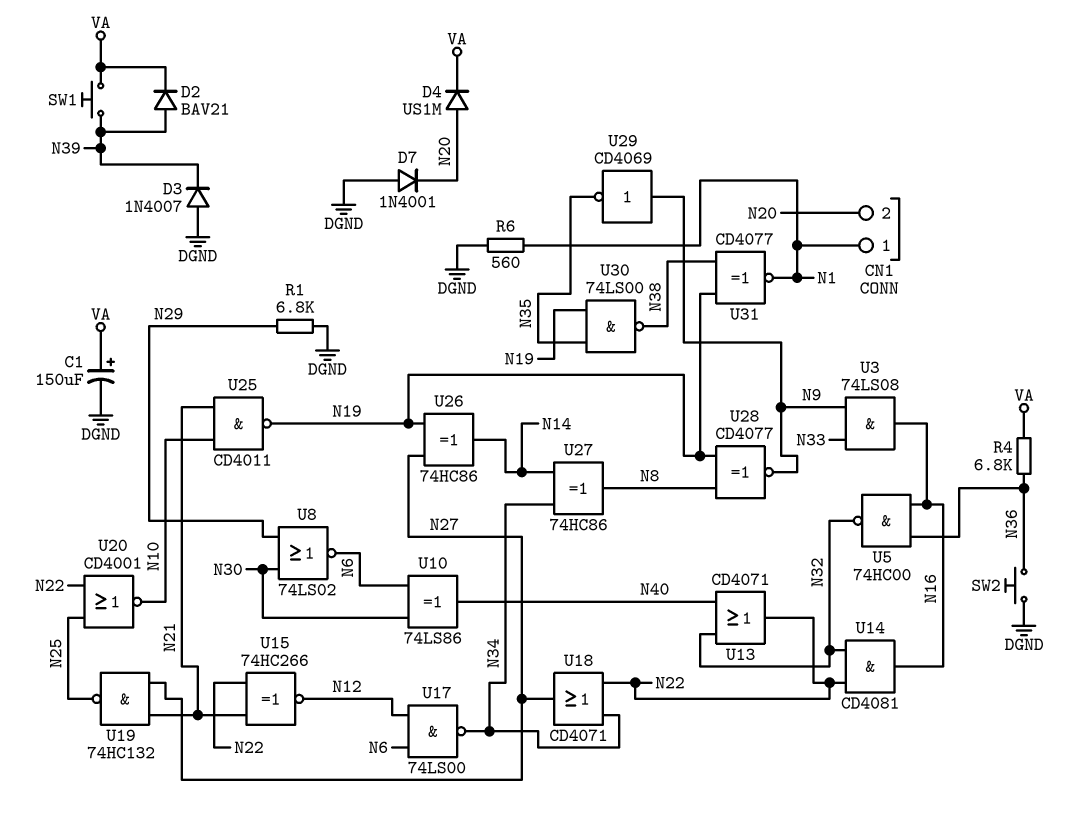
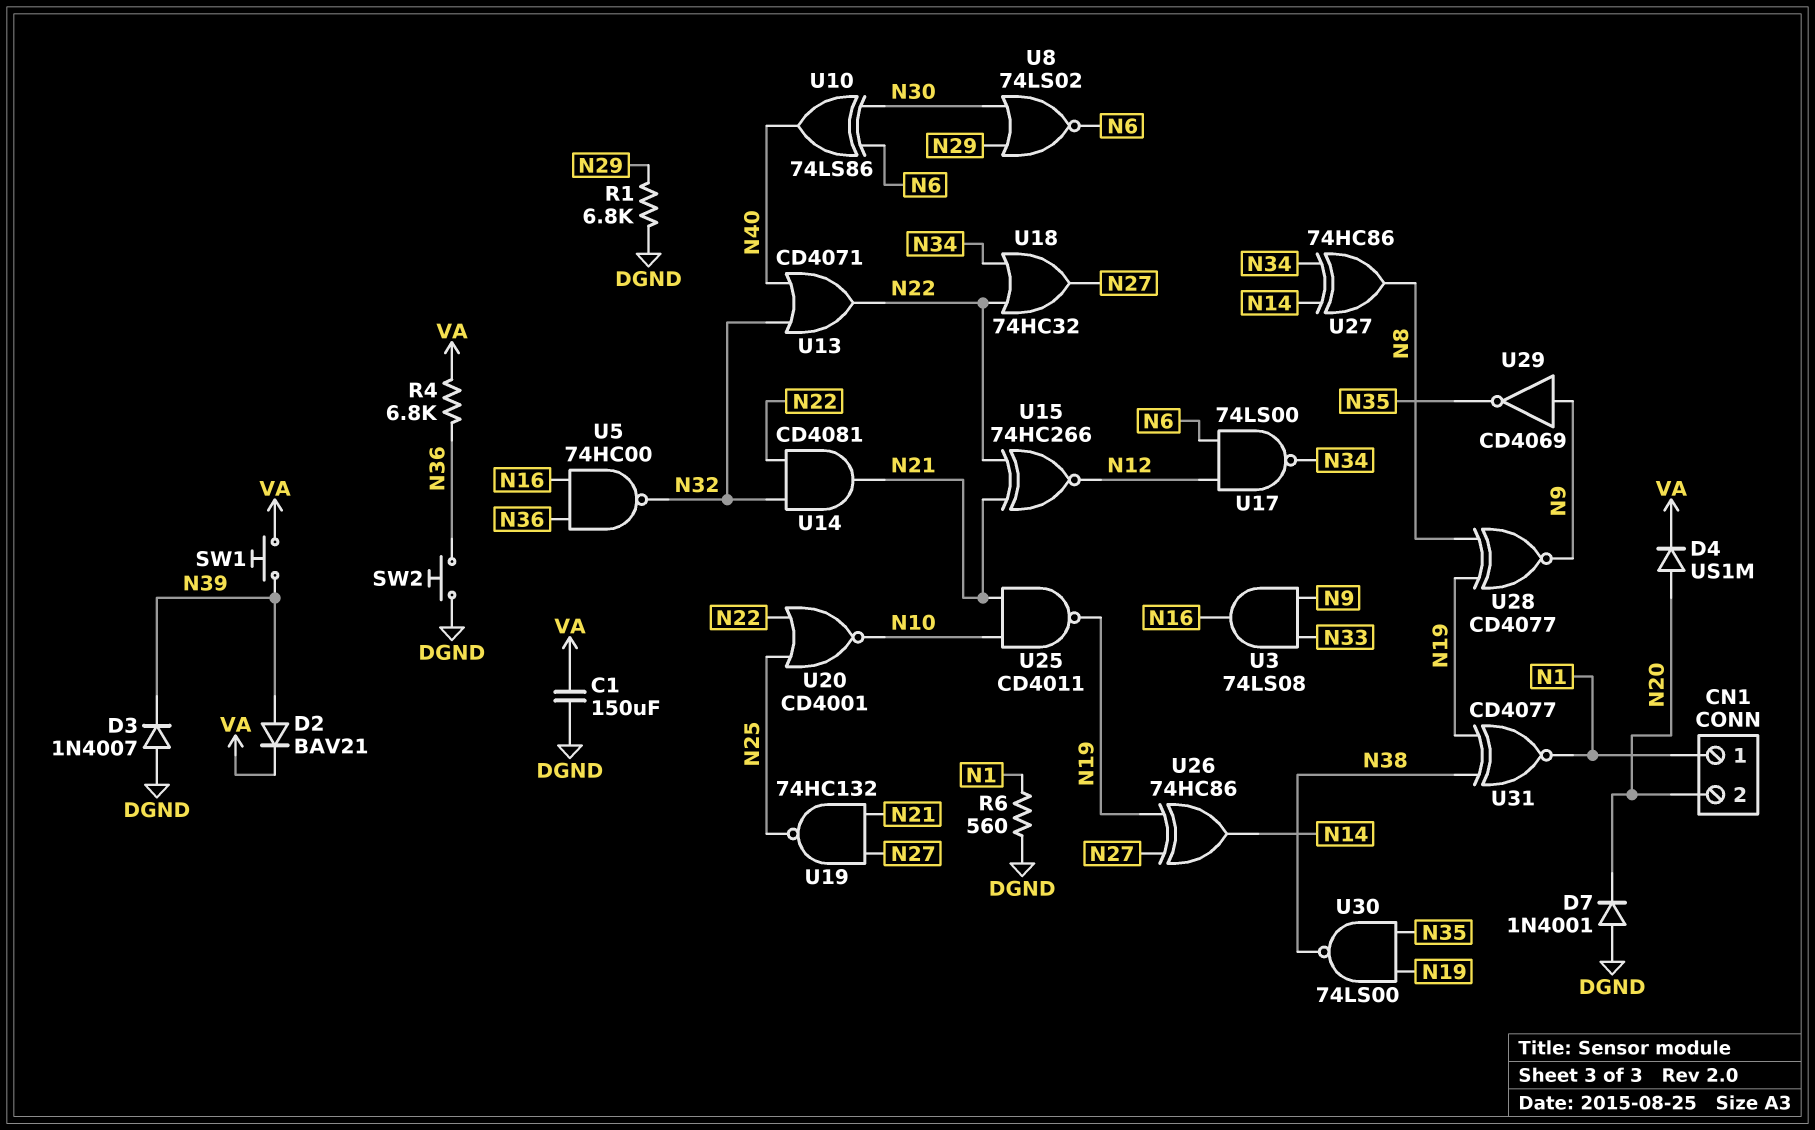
C1: 150uF (plus VA, minus DGND) -> 150uF (DGND, VA)
U14: AND CD4081 (in N22, in N32, out N16) -> AND CD4081 (in N22, in N32, out N21)
U18: OR CD4071 (in N22, in N34, out N27) -> OR 74HC32 (in N22, in N34, out N27)

